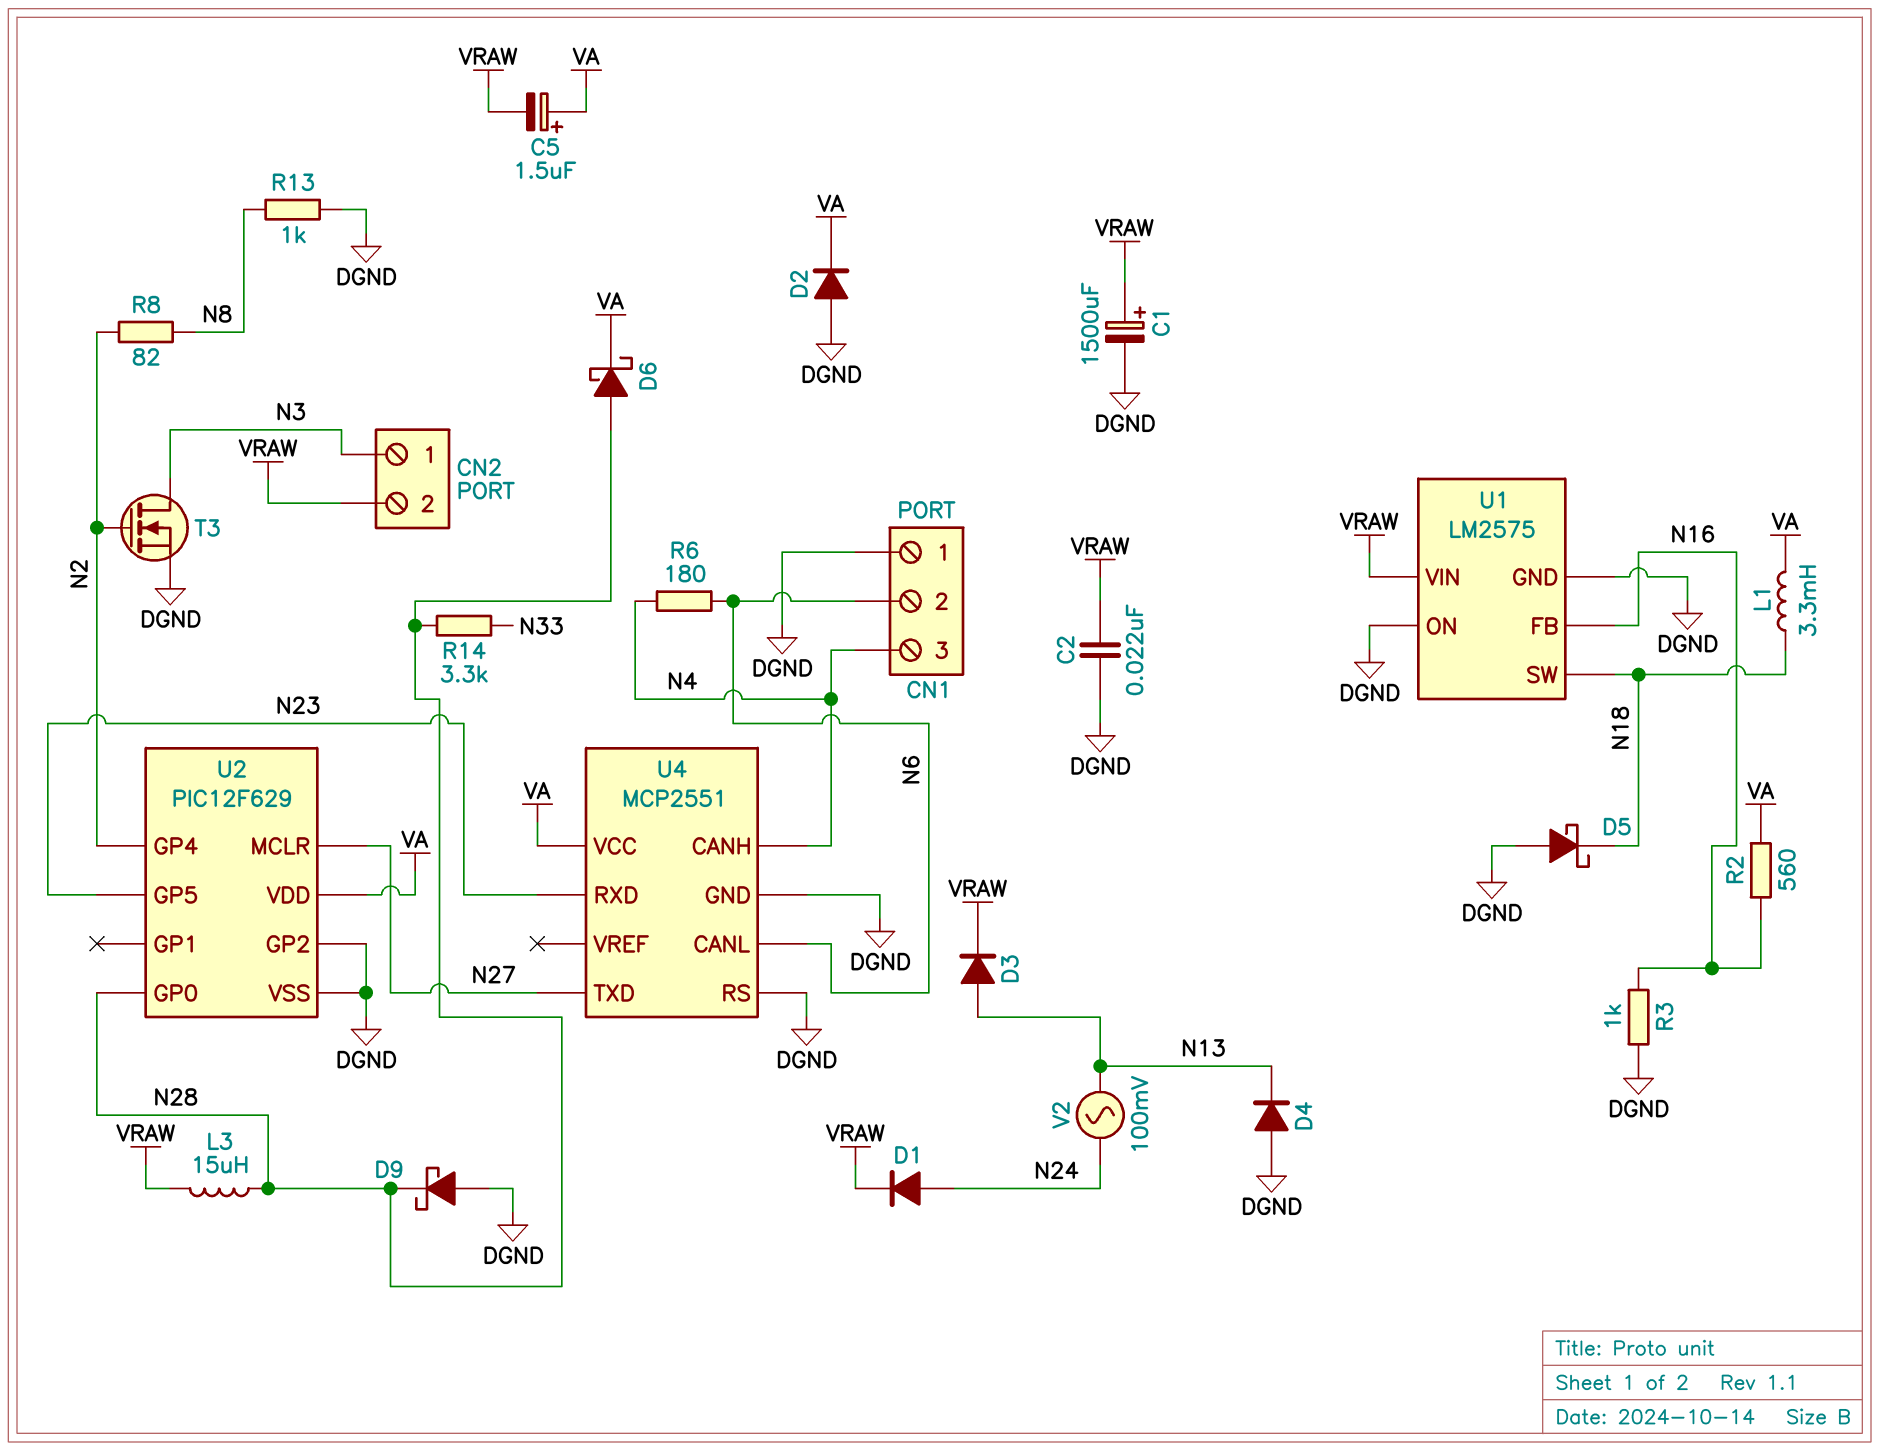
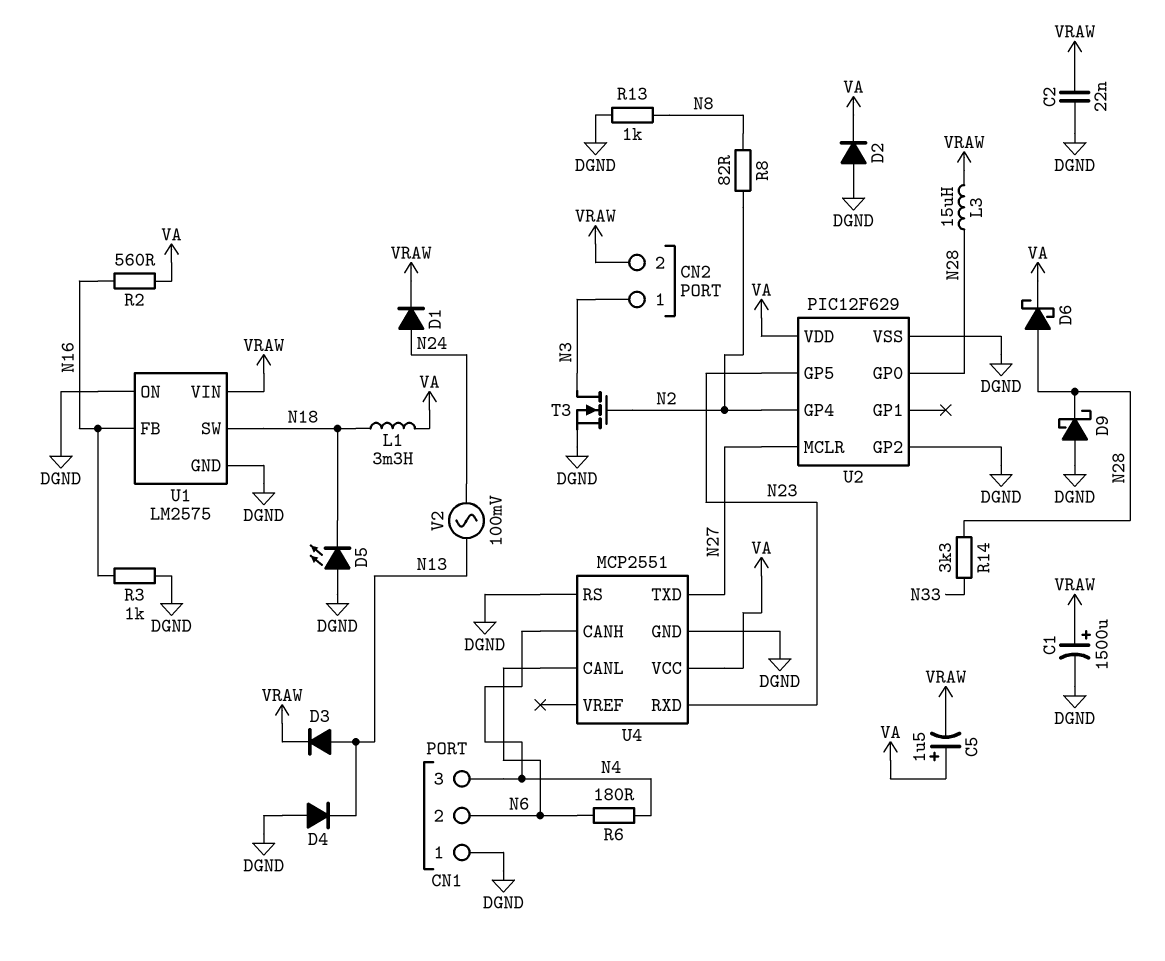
D5: schottky (A DGND, K N18) -> LED (A DGND, K N18)

